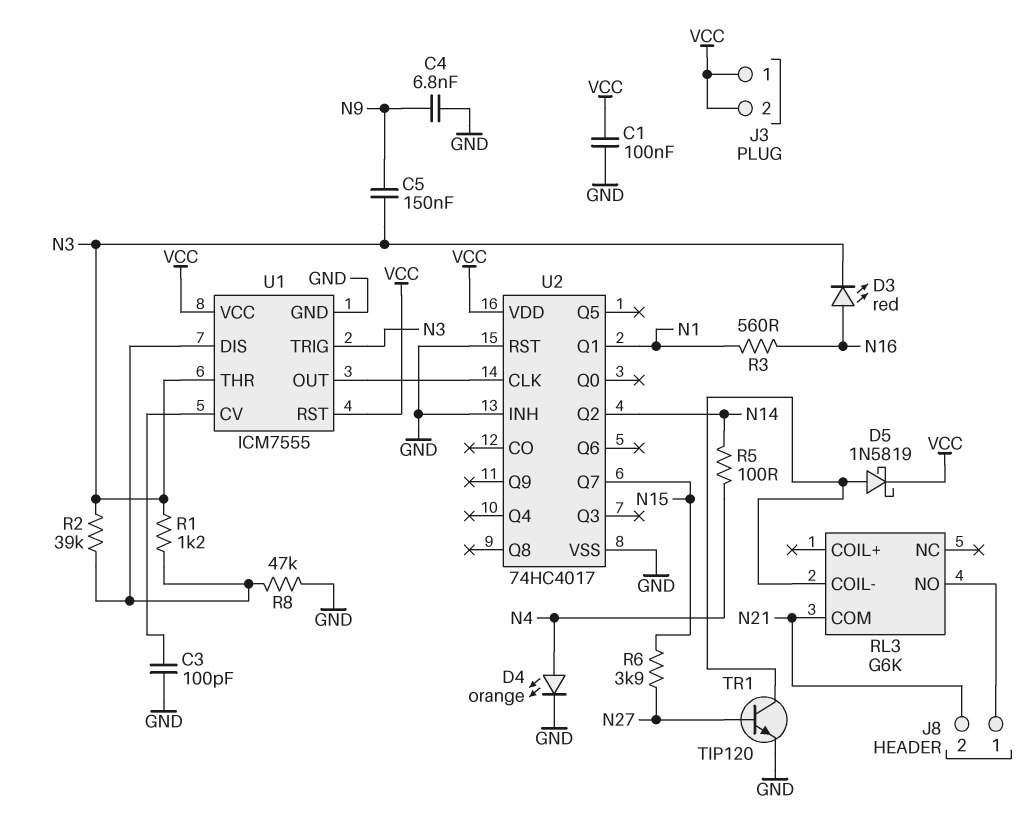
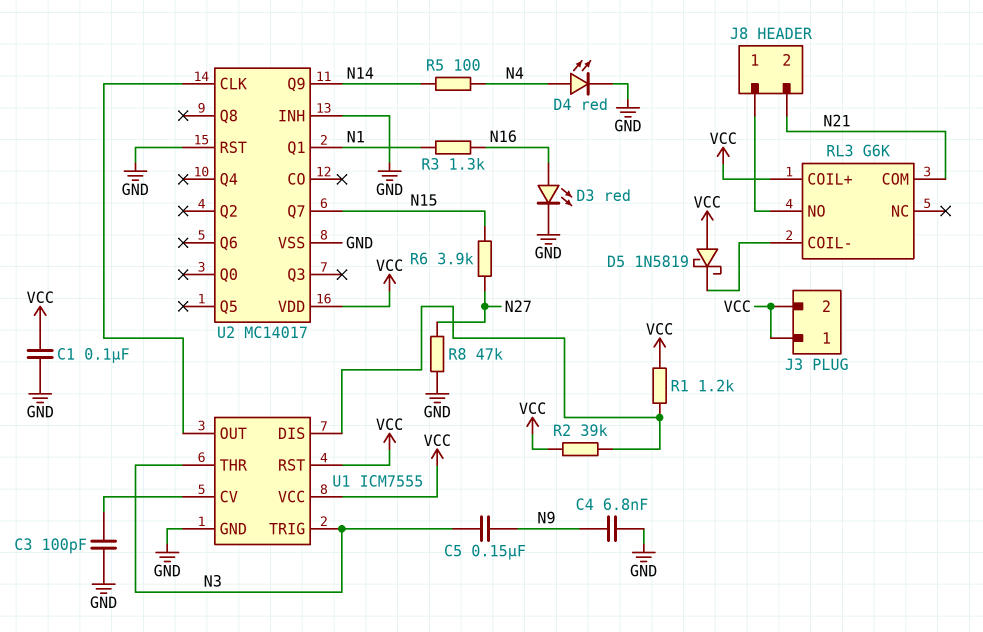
D3: LED red (A N16, K N3) -> LED red (A N16, K GND)
D4: LED orange (A N4, K GND) -> LED red (A N4, K GND)
D5: schottky 1N5819 (A RL3/COIL-, K VCC) -> schottky 1N5819 (A VCC, K RL3/COIL-)
R1: 1.2k (N3, U1/DIS) -> 1.2k (U1/DIS, VCC)
R2: 39k (N3, U1/DIS) -> 39k (U1/DIS, VCC)
R3: 560 (N1, N16) -> 1.3k (N1, N16)
R8: 47k (GND, U1/DIS) -> 47k (GND, N27)
RL3 pin COIL+: none -> VCC
TR1: NPN TIP120 (B N27, C RL3/COIL-, E GND) -> none
U2: 74HC4017 -> MC14017
U2 pin Q2: N14 -> none
U2 pin Q9: none -> N14

